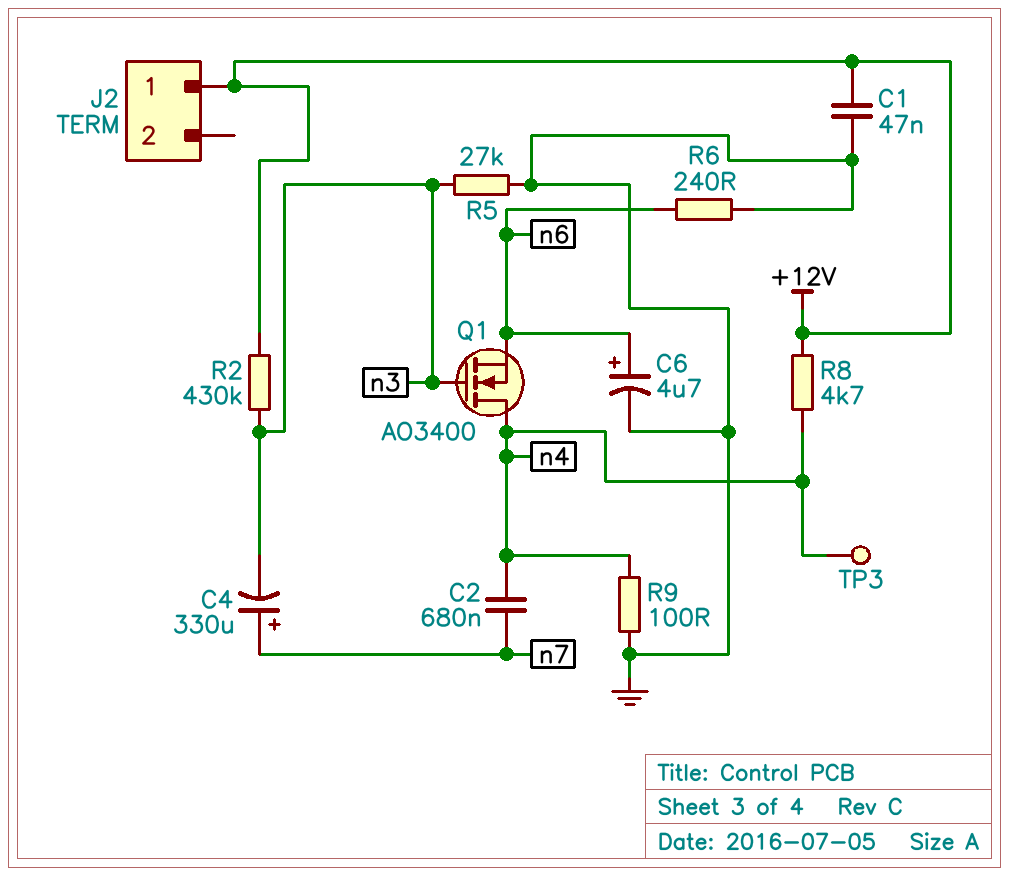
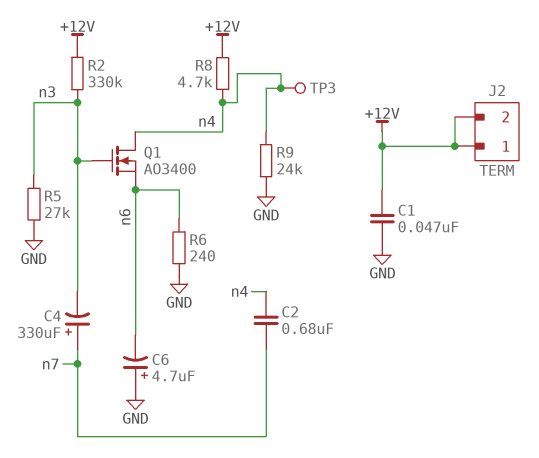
C6: 4.7uF (plus n6, minus GND) -> 4.7uF (plus GND, minus n6)
J2 pin 2: none -> +12V
R2: 430k (+12V, n3) -> 330k (+12V, n3)
R9: 100 (GND, n4) -> 24k (GND, n4)

